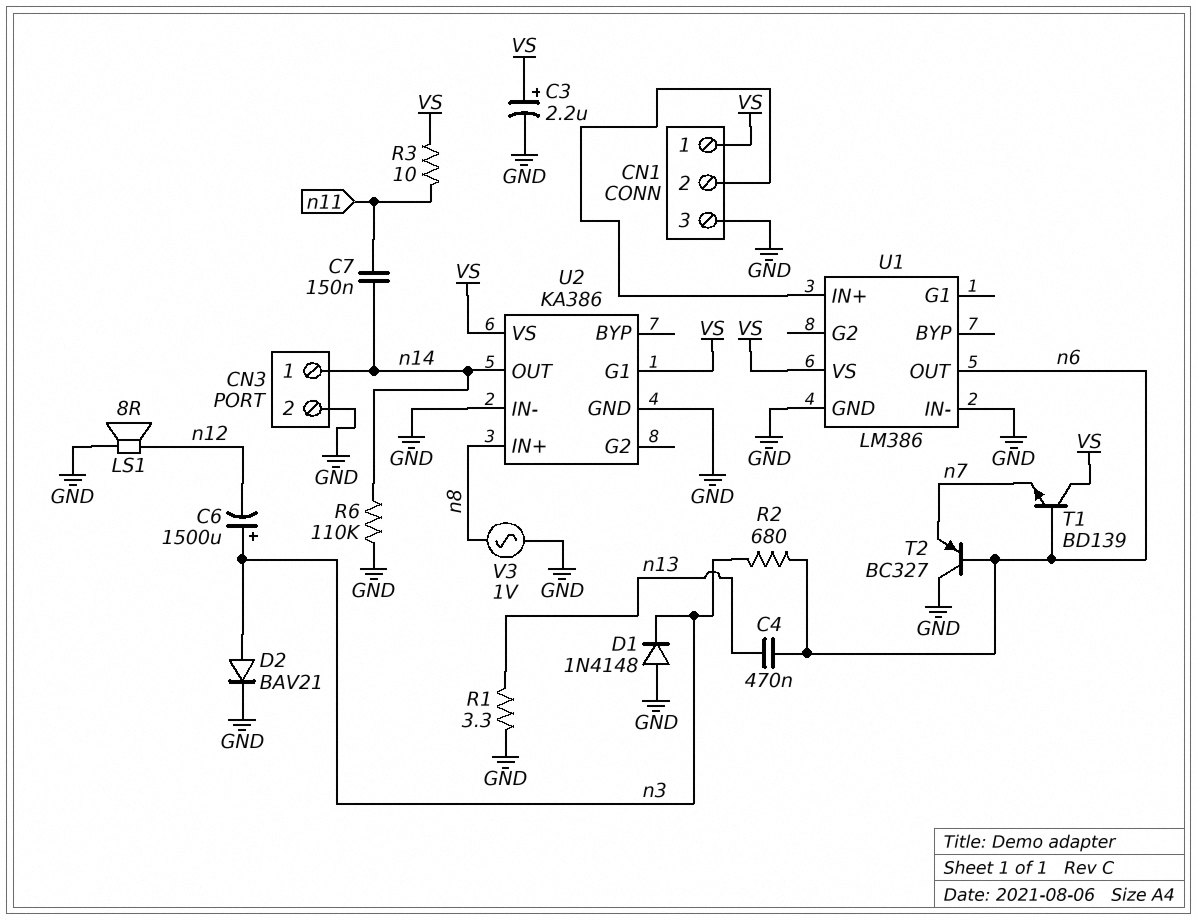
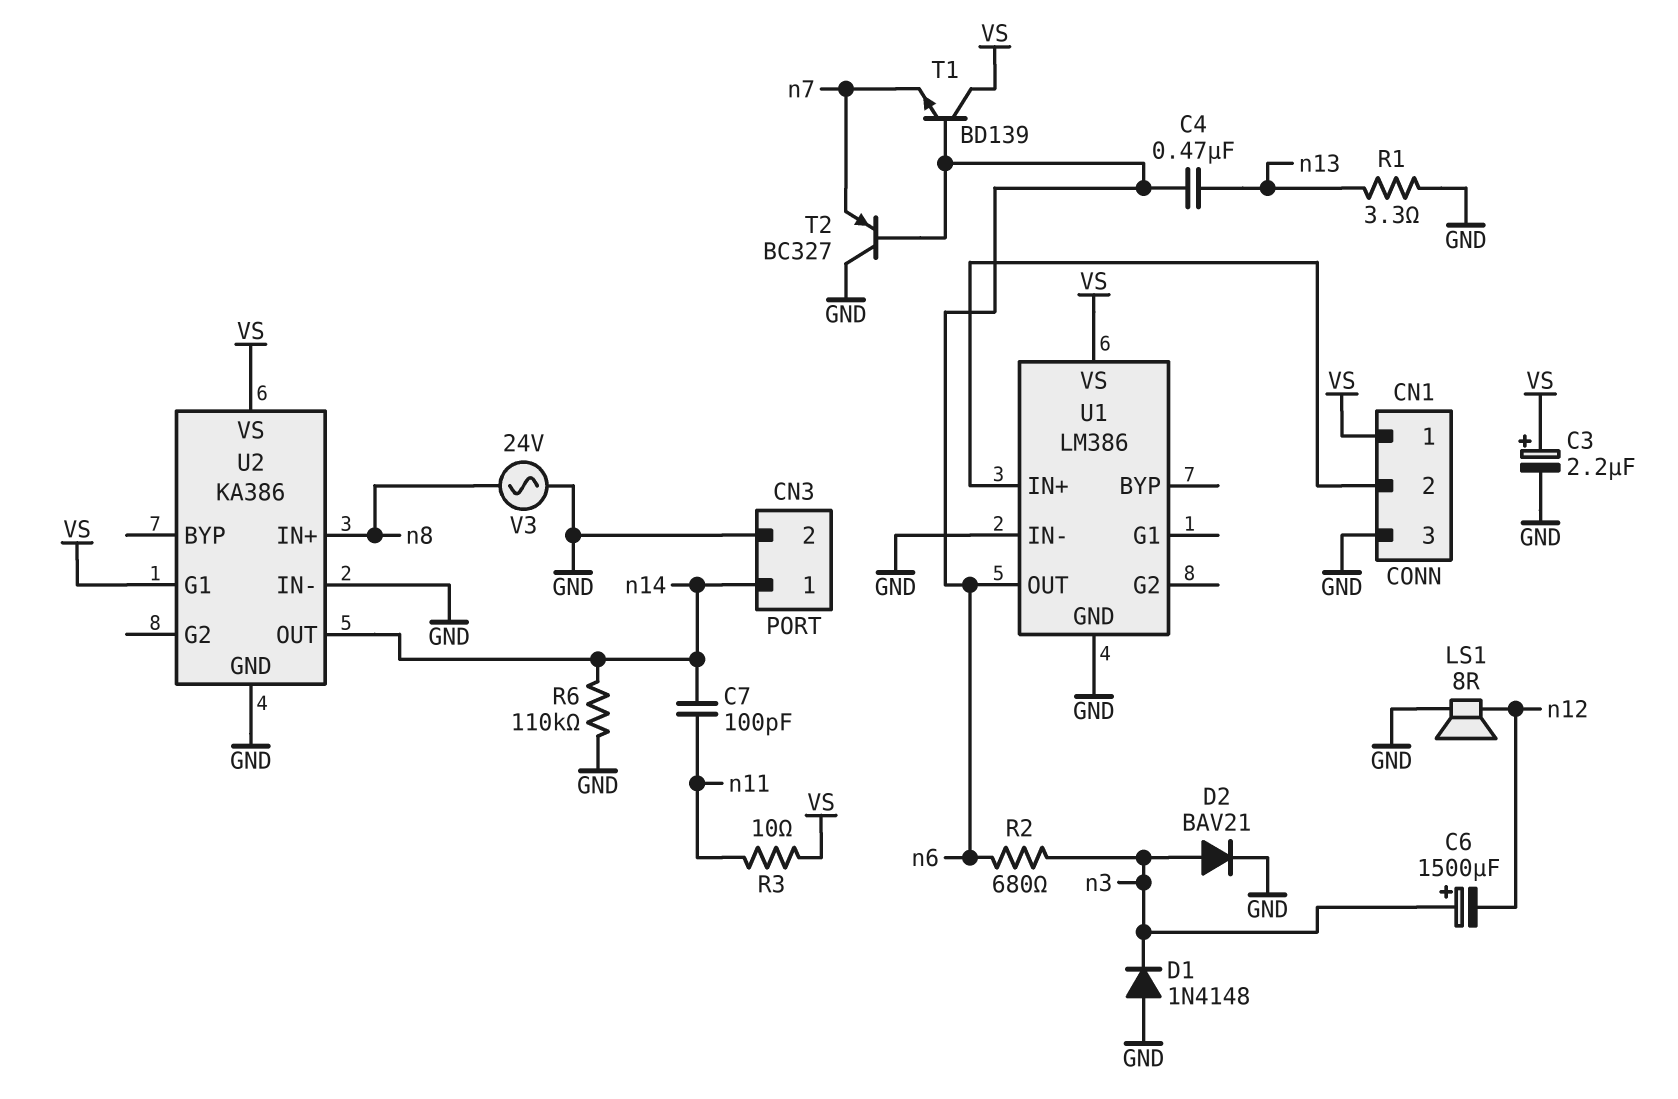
C7: 150nF (n11, n14) -> 100pF (n11, n14)
V3: AC 1V (GND, n8) -> AC 24V (GND, n8)

